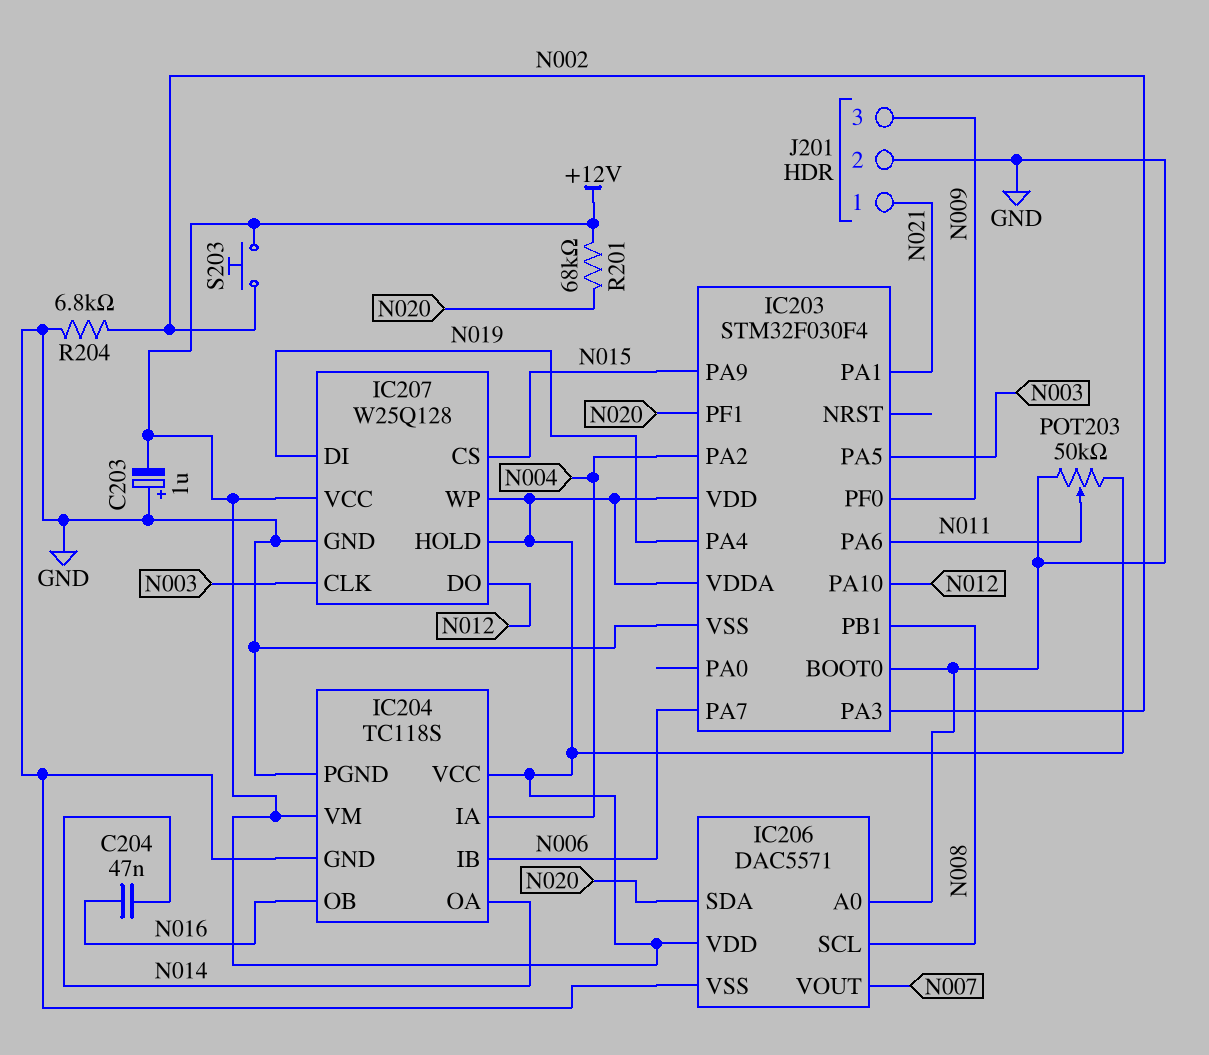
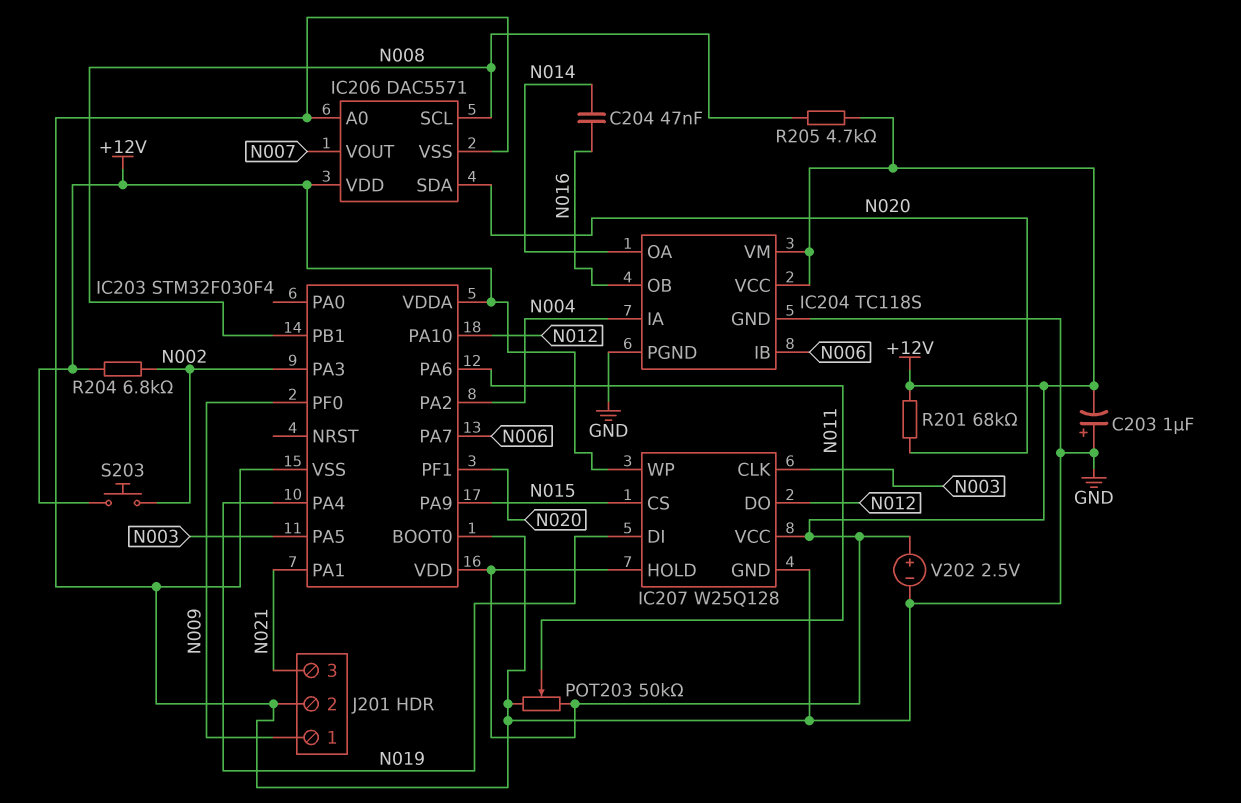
J201 pin 1: N021 -> N009
J201 pin 3: N009 -> N021
R204: 6.8k (GND, N002) -> 6.8k (+12V, N002)
R205: none -> 4.7k (+12V, N008)
V202: none -> 2.5V (plus +12V, minus GND)

